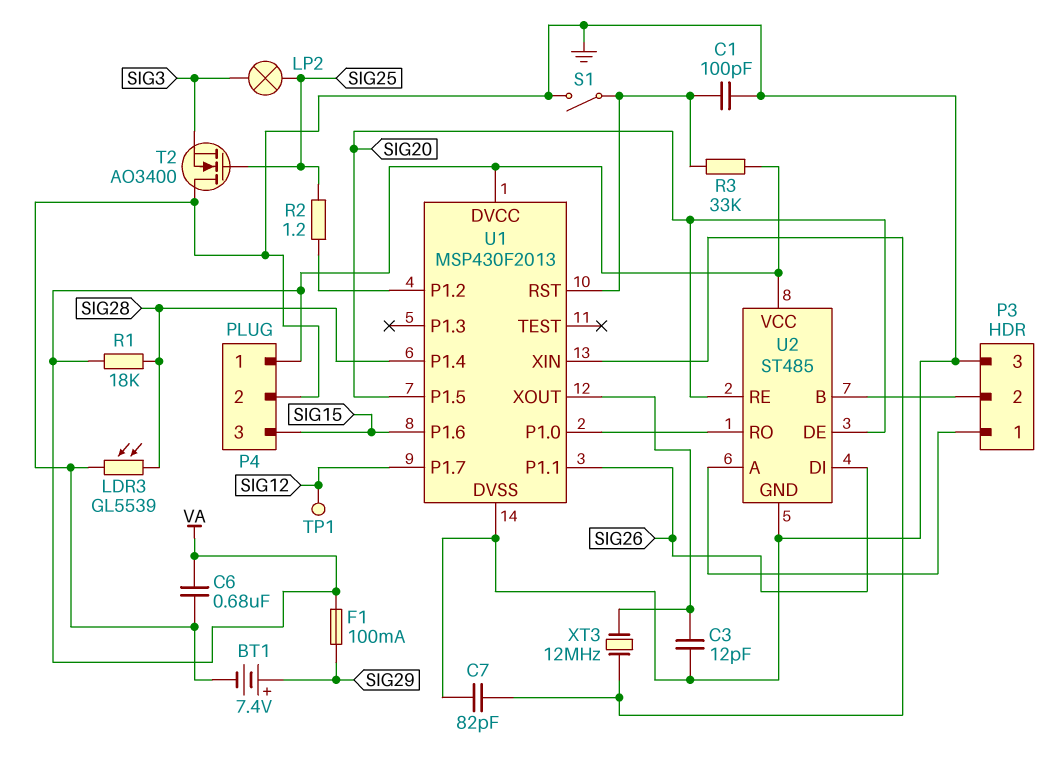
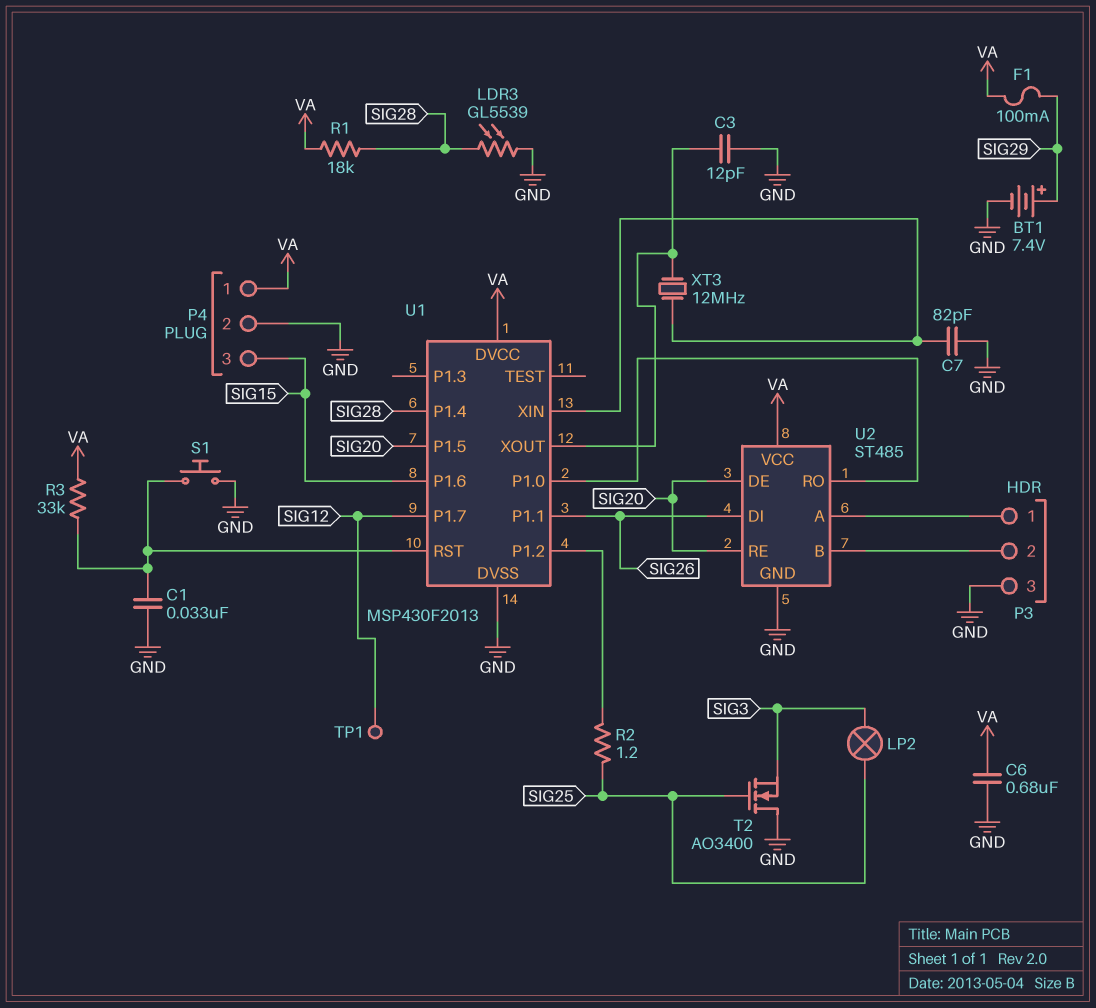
C1: 100pF (GND, U1/RST) -> 33nF (GND, U1/RST)
S1: switch (GND, U1/RST) -> button (GND, U1/RST)

